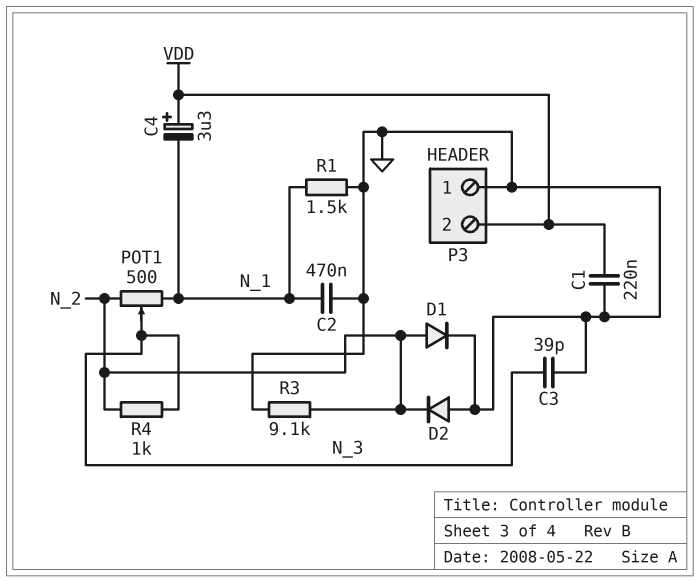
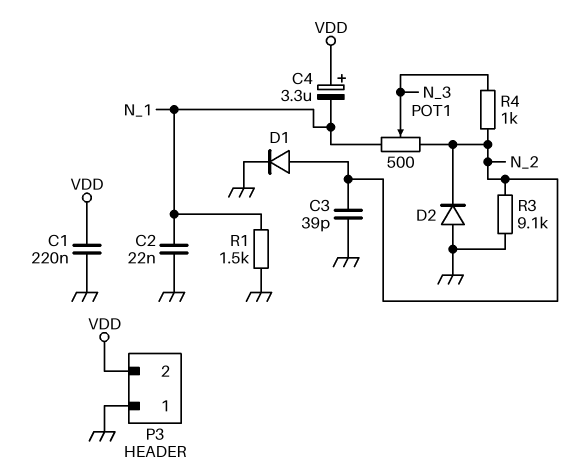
C2: 470nF (GND, N_1) -> 22nF (GND, N_1)
C3: 39pF (GND, N_3) -> 39pF (GND, N_2)

